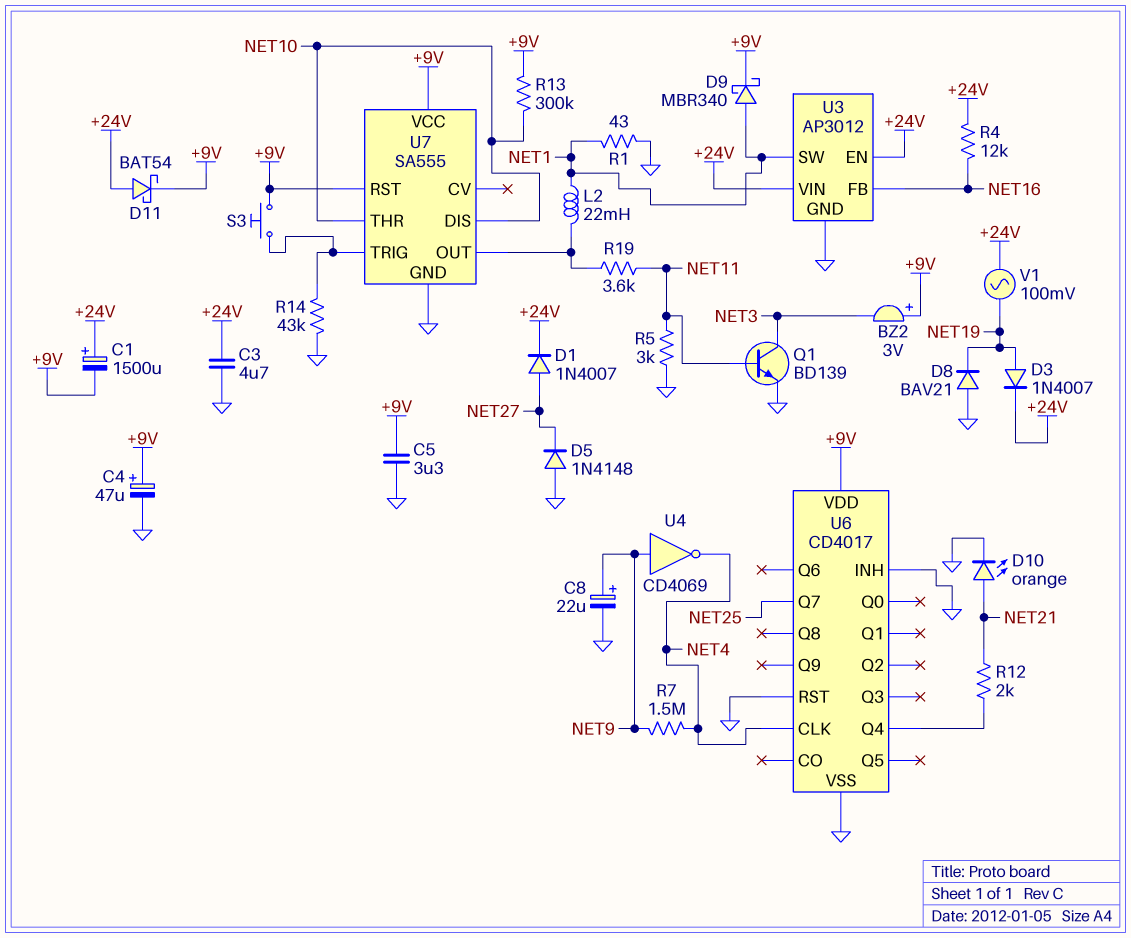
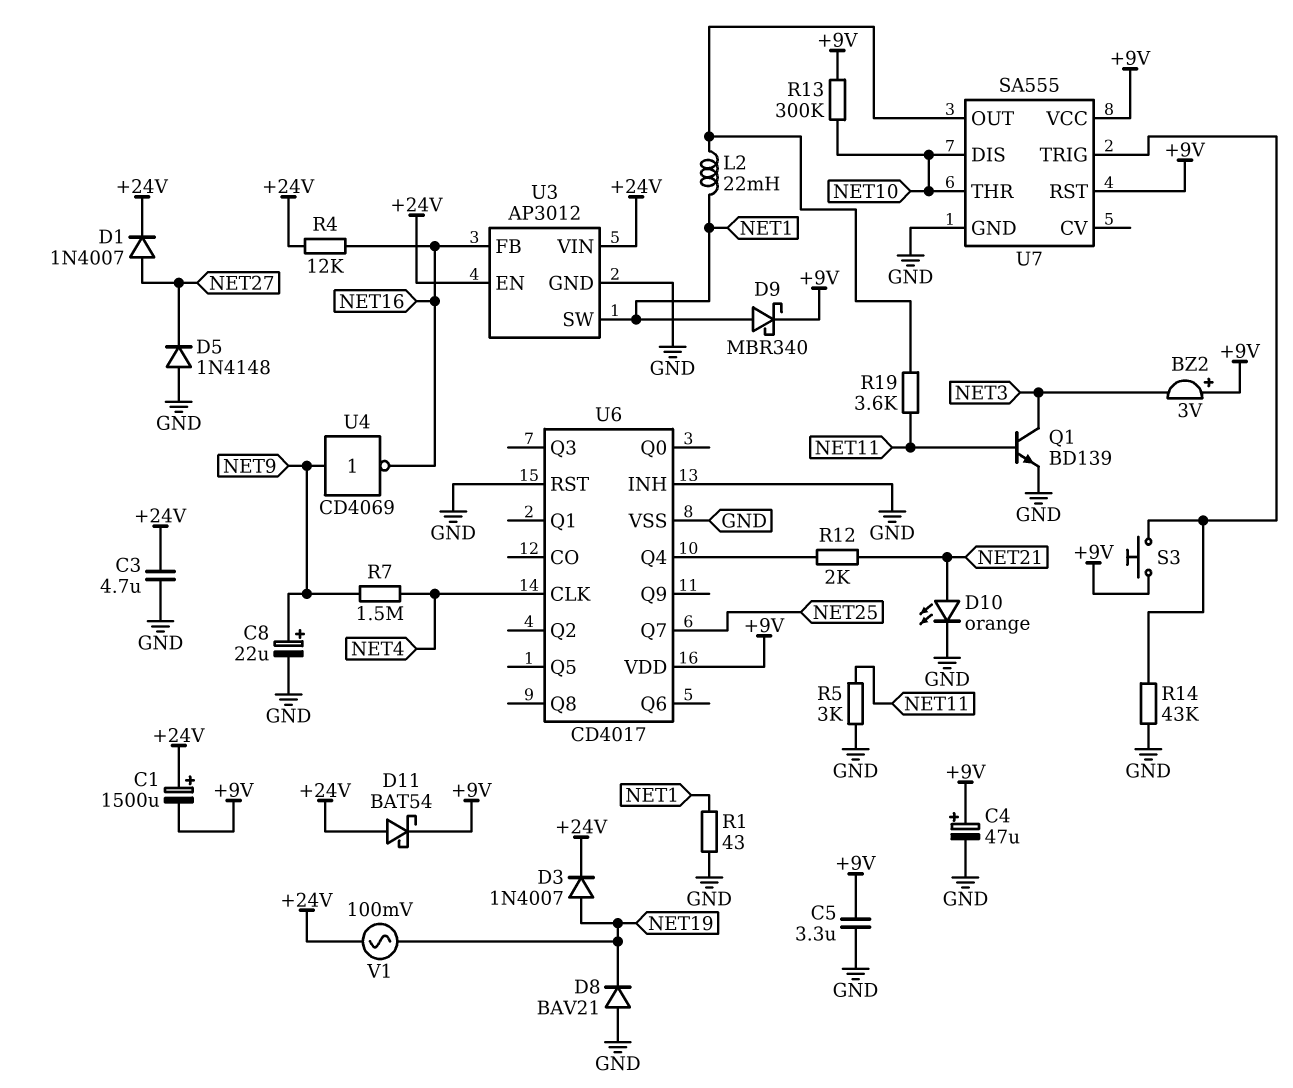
U4: NOT CD4069 (in NET9, out NET4) -> NOT CD4069 (in NET9, out NET16)

